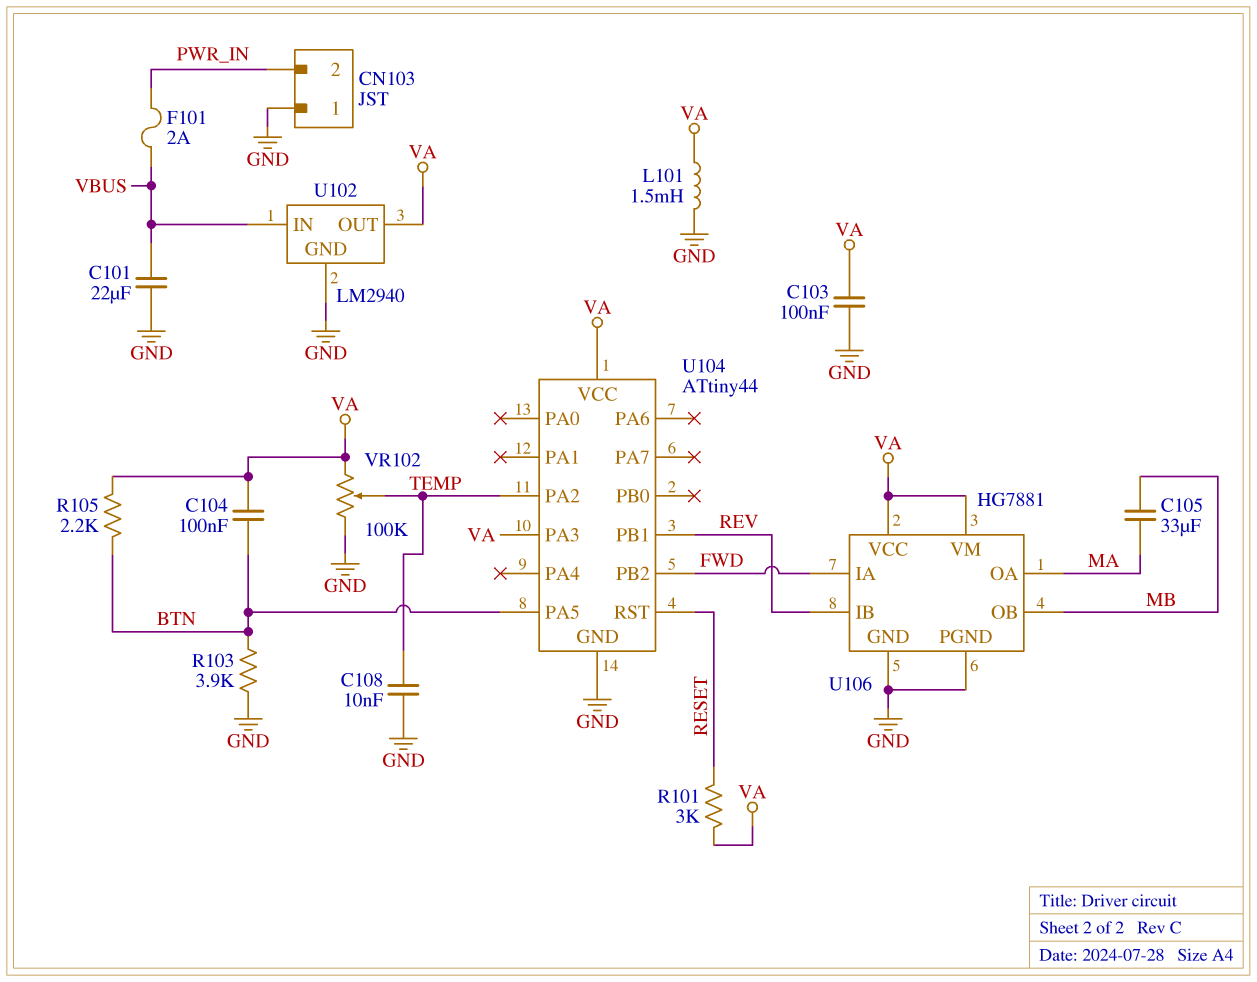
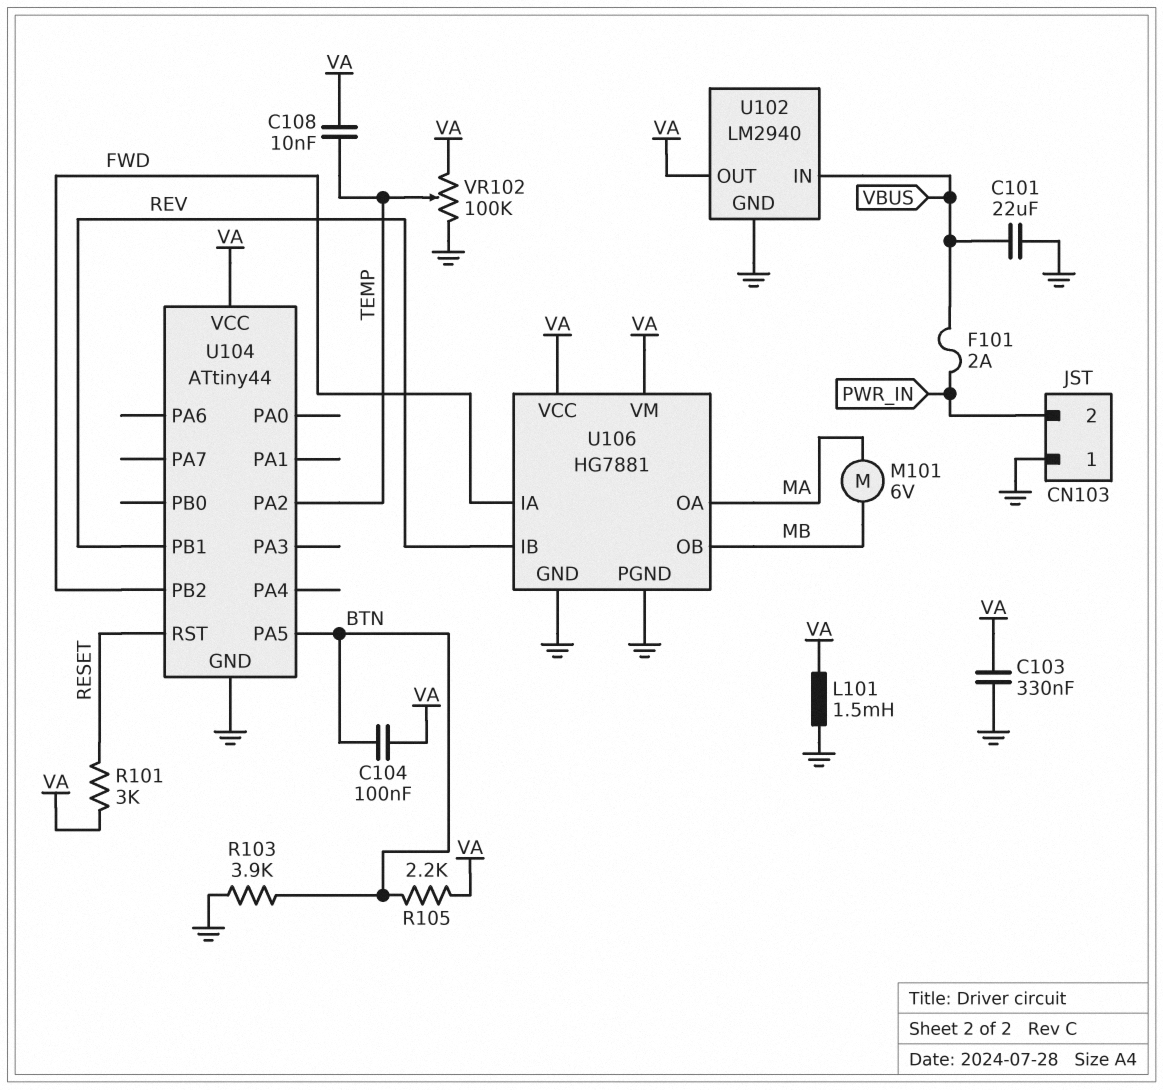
C103: 100nF (GND, VA) -> 330nF (GND, VA)
C105: 33uF (MA, MB) -> none
C108: 10nF (GND, TEMP) -> 10nF (TEMP, VA)
M101: none -> motor 6V (MA, MB)
U104 pin PA3: VA -> none

